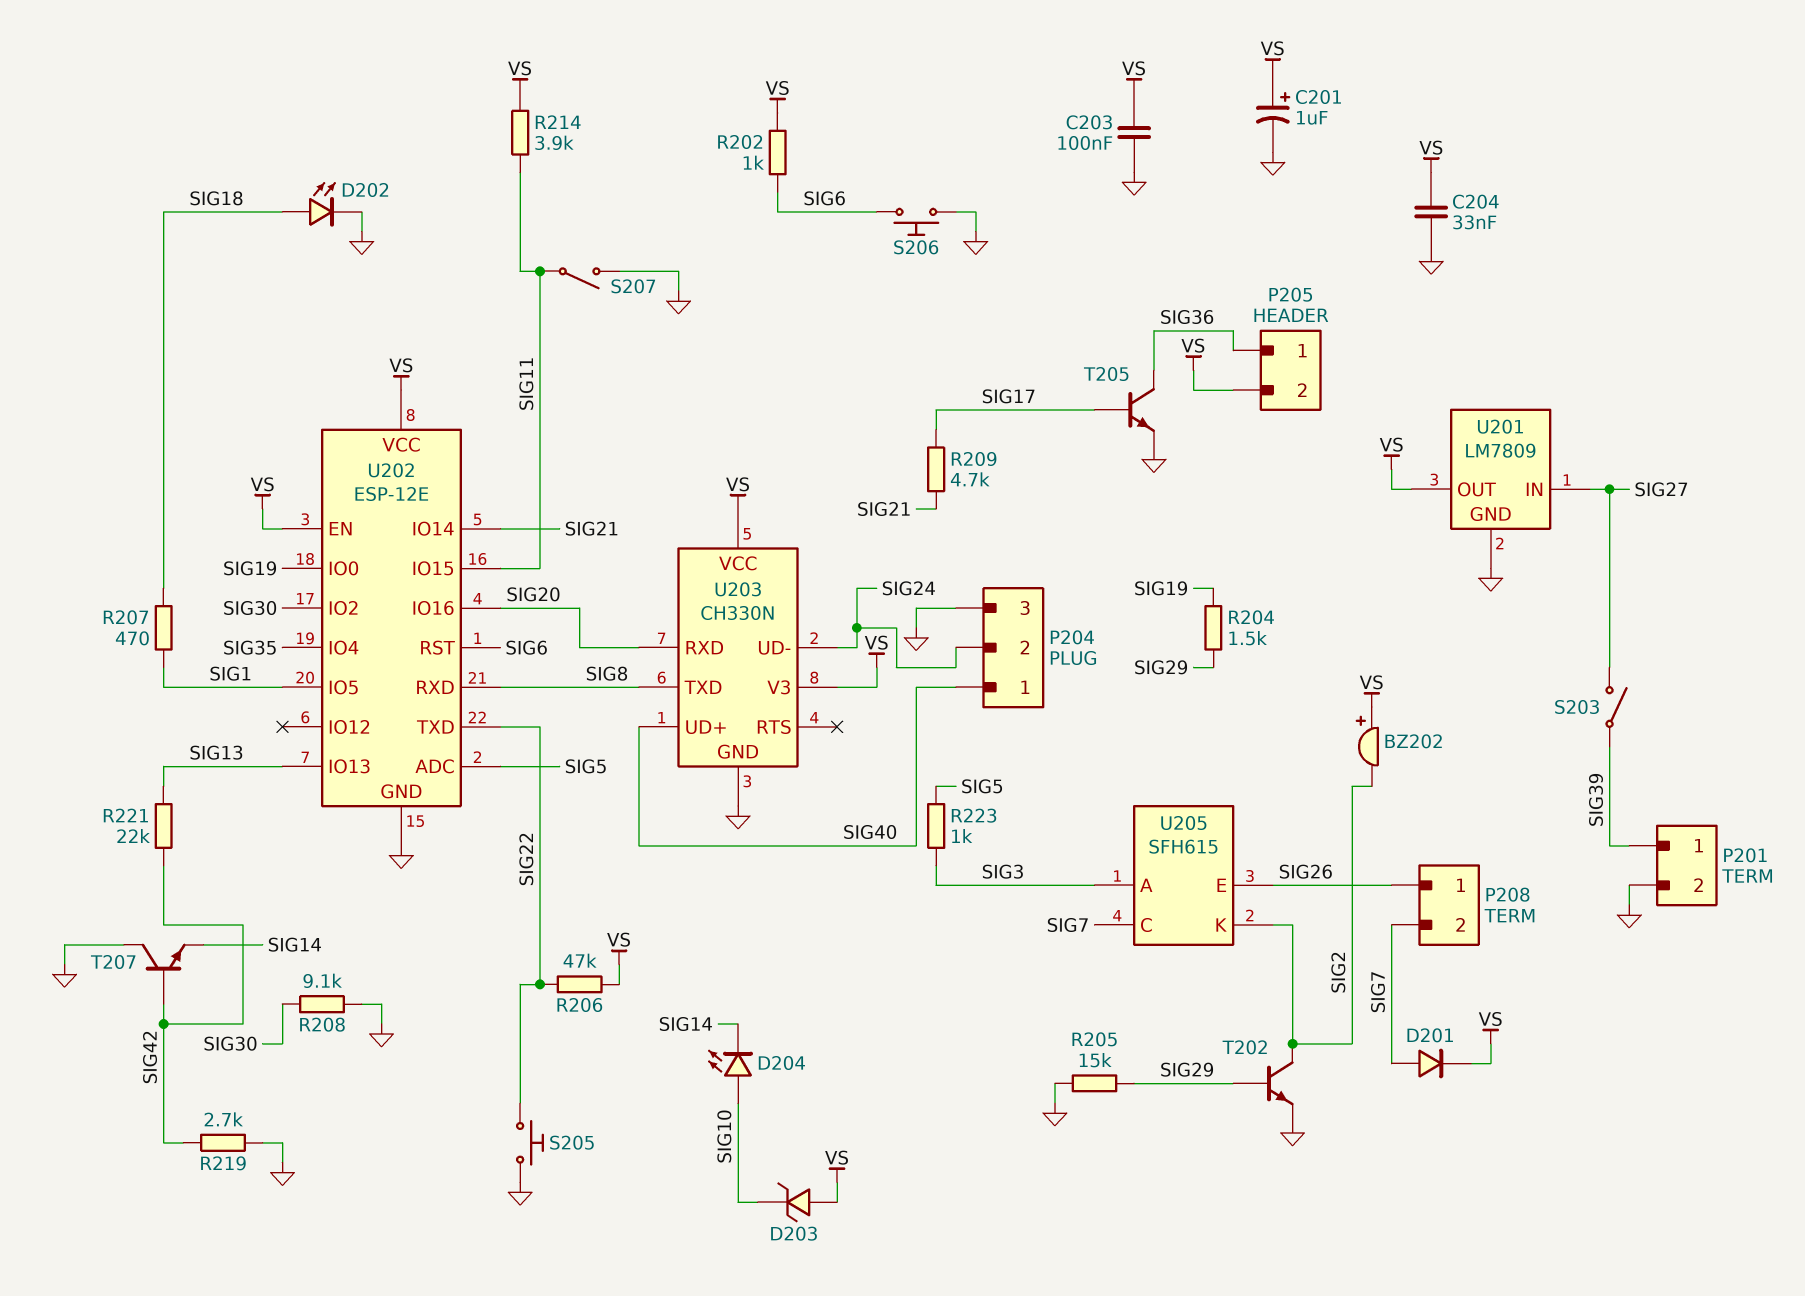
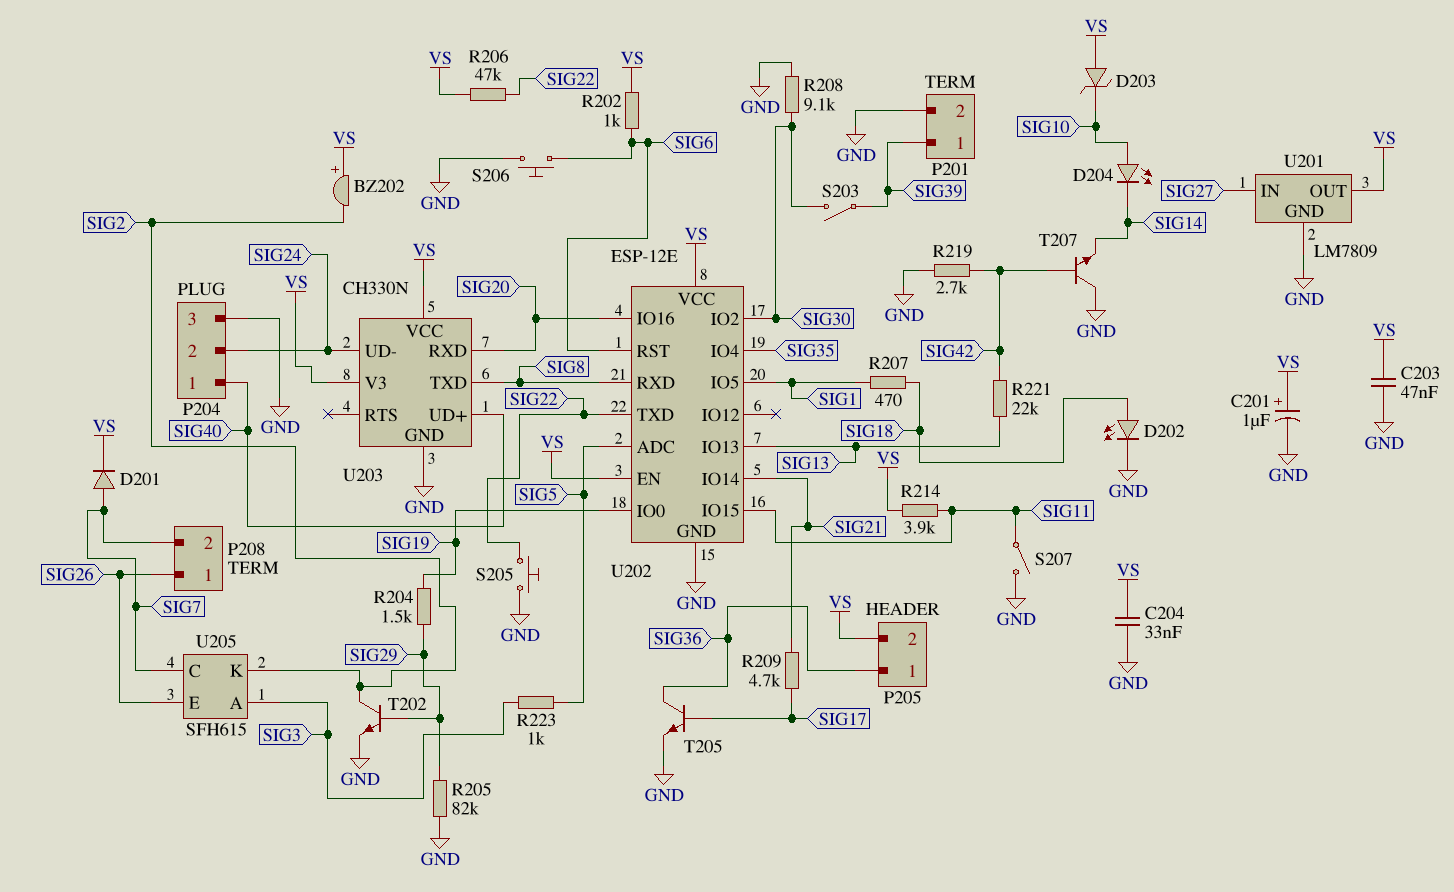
C203: 100nF (GND, VS) -> 47nF (GND, VS)
R205: 15k (GND, SIG29) -> 82k (GND, SIG29)
S203: switch (SIG27, SIG39) -> switch (SIG30, SIG39)

